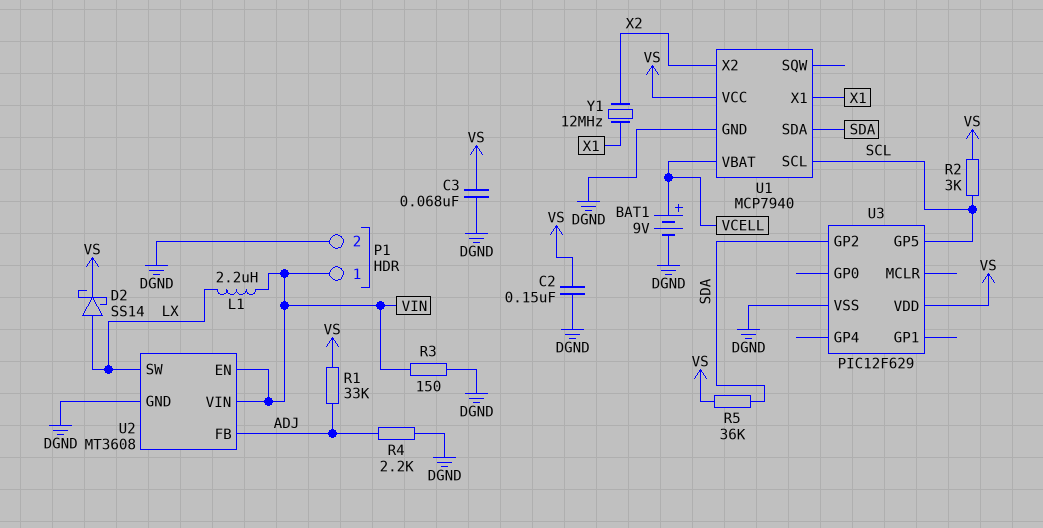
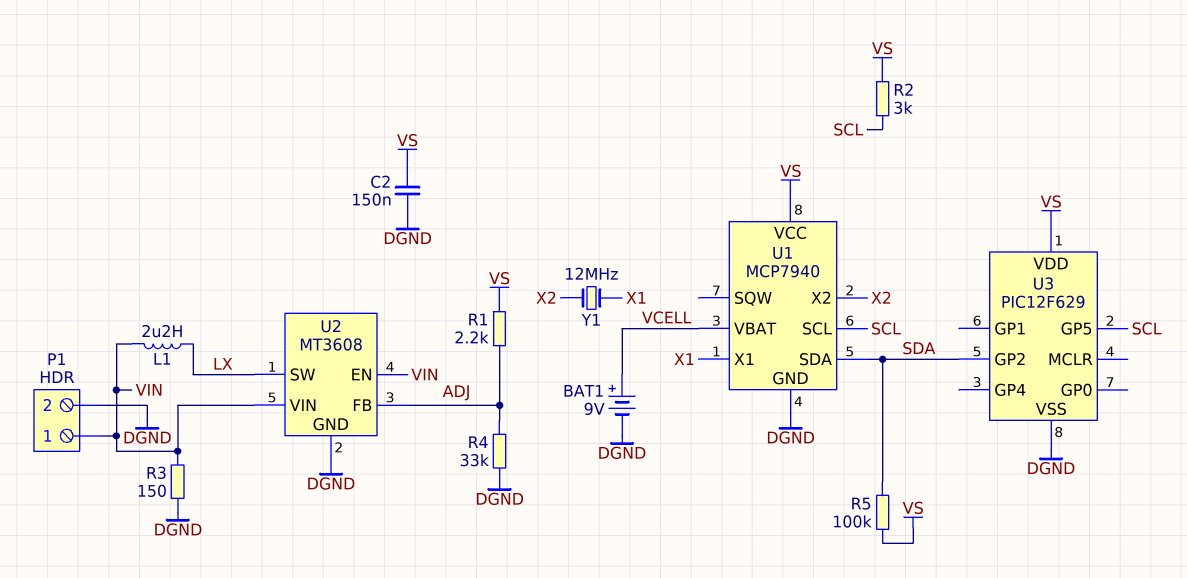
C3: 68nF (DGND, VS) -> none
D2: schottky SS14 (A LX, K VS) -> none
R1: 33k (ADJ, VS) -> 2.2k (ADJ, VS)
R4: 2.2k (ADJ, DGND) -> 33k (ADJ, DGND)
R5: 36k (SDA, VS) -> 100k (SDA, VS)

